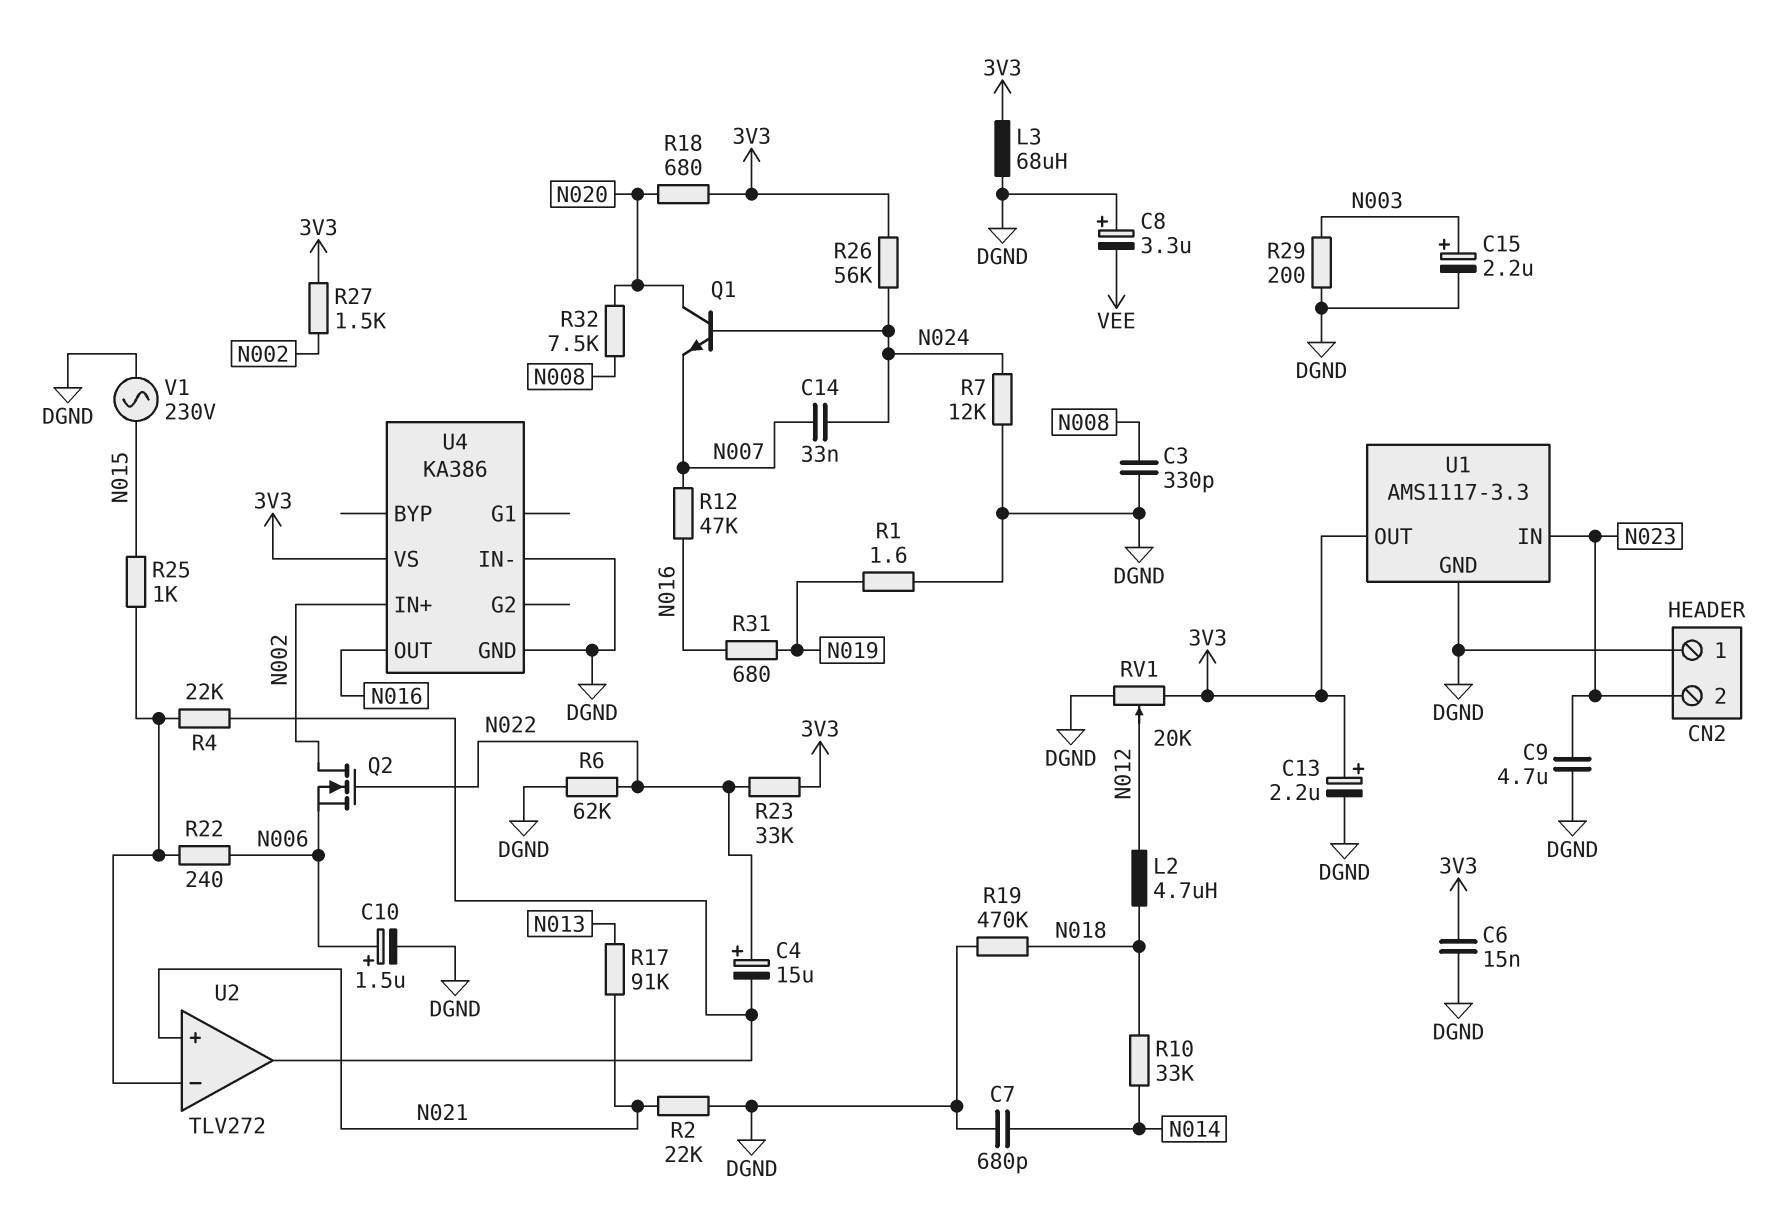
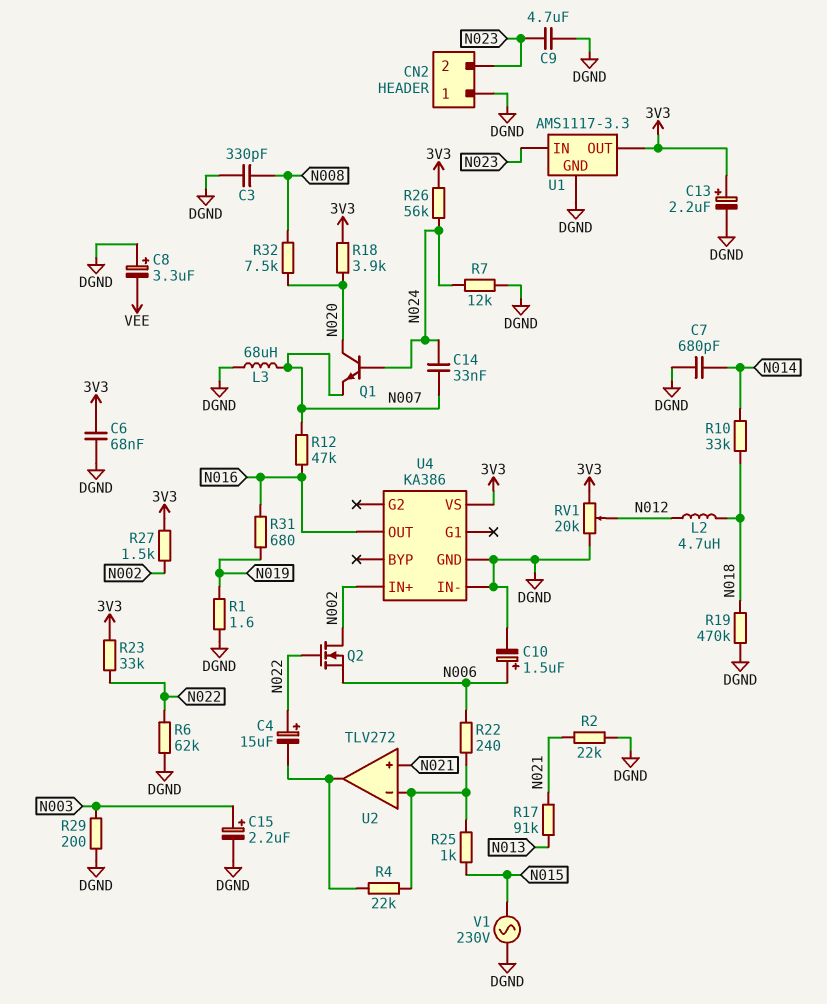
C6: 15nF (3V3, DGND) -> 68nF (3V3, DGND)
L3: 68uH (3V3, DGND) -> 68uH (DGND, N007)
R18: 680 (3V3, N020) -> 3.9k (3V3, N020)

